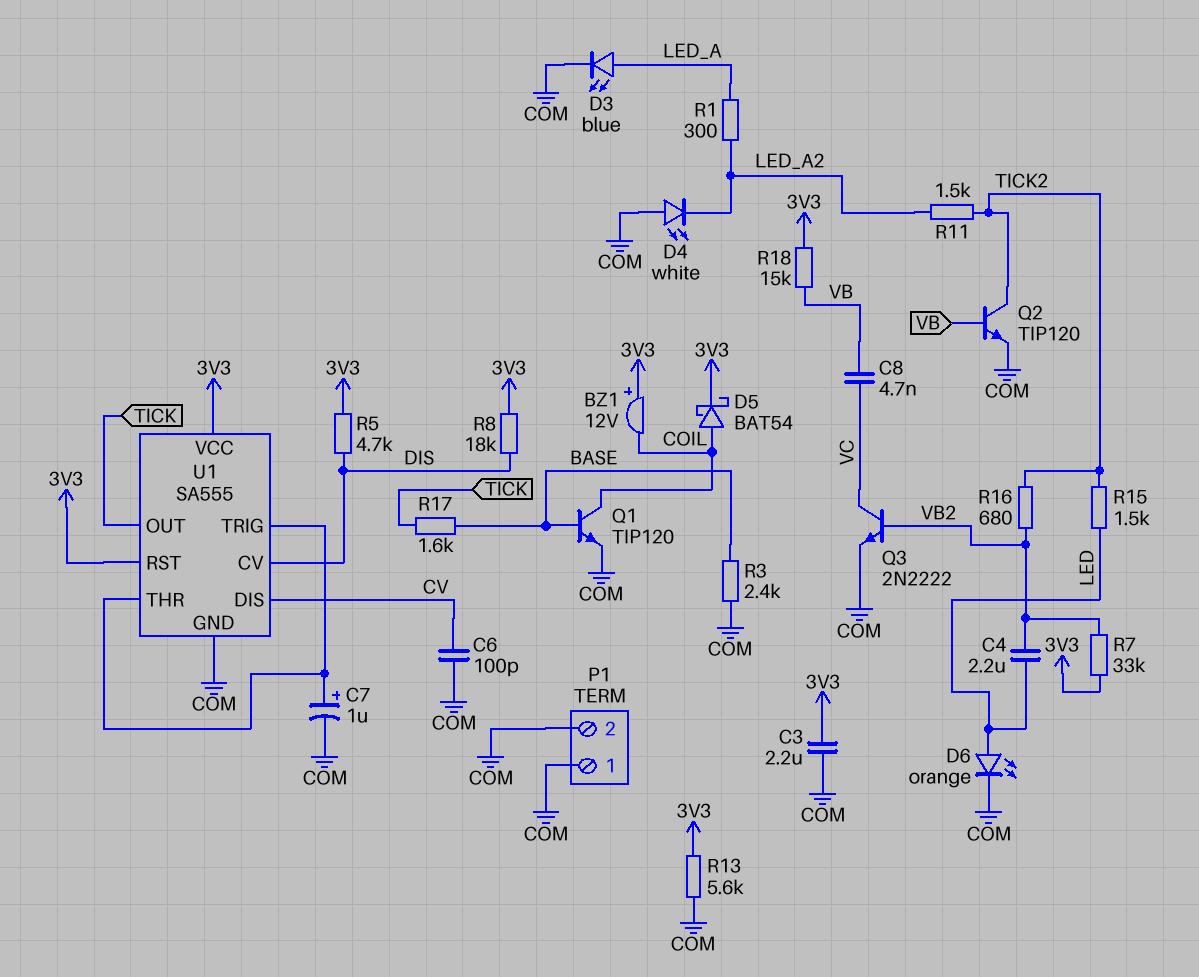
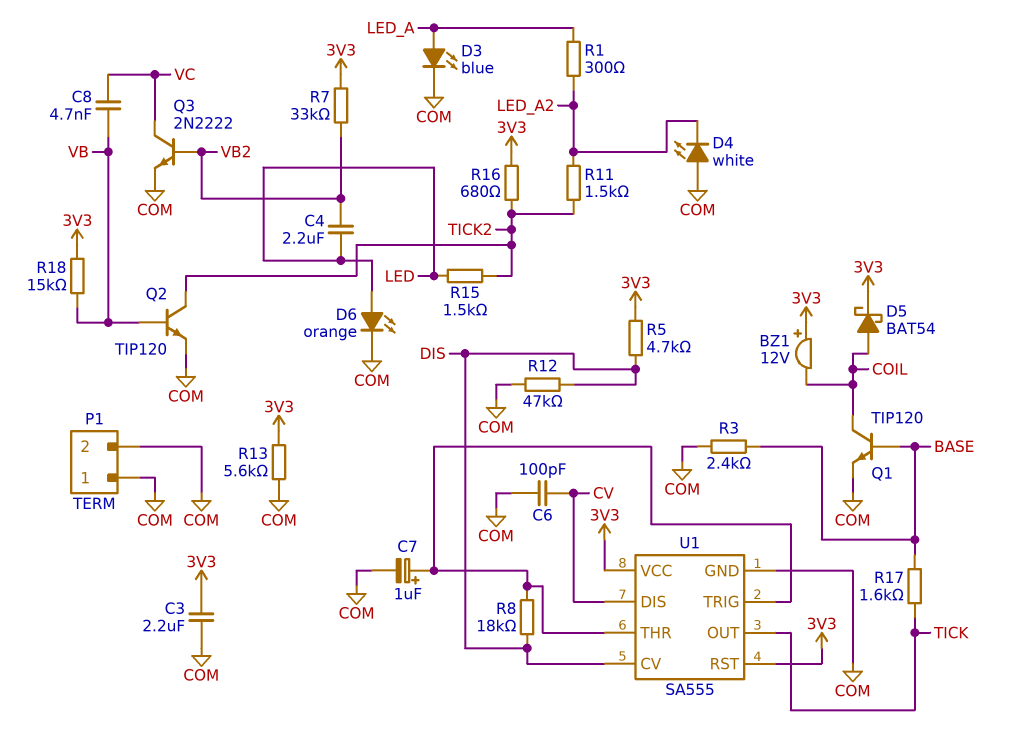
R8: 18k (3V3, DIS) -> 18k (DIS, U1/THR)
R12: none -> 47k (COM, DIS)
R16: 680 (TICK2, VB2) -> 680 (3V3, TICK2)

